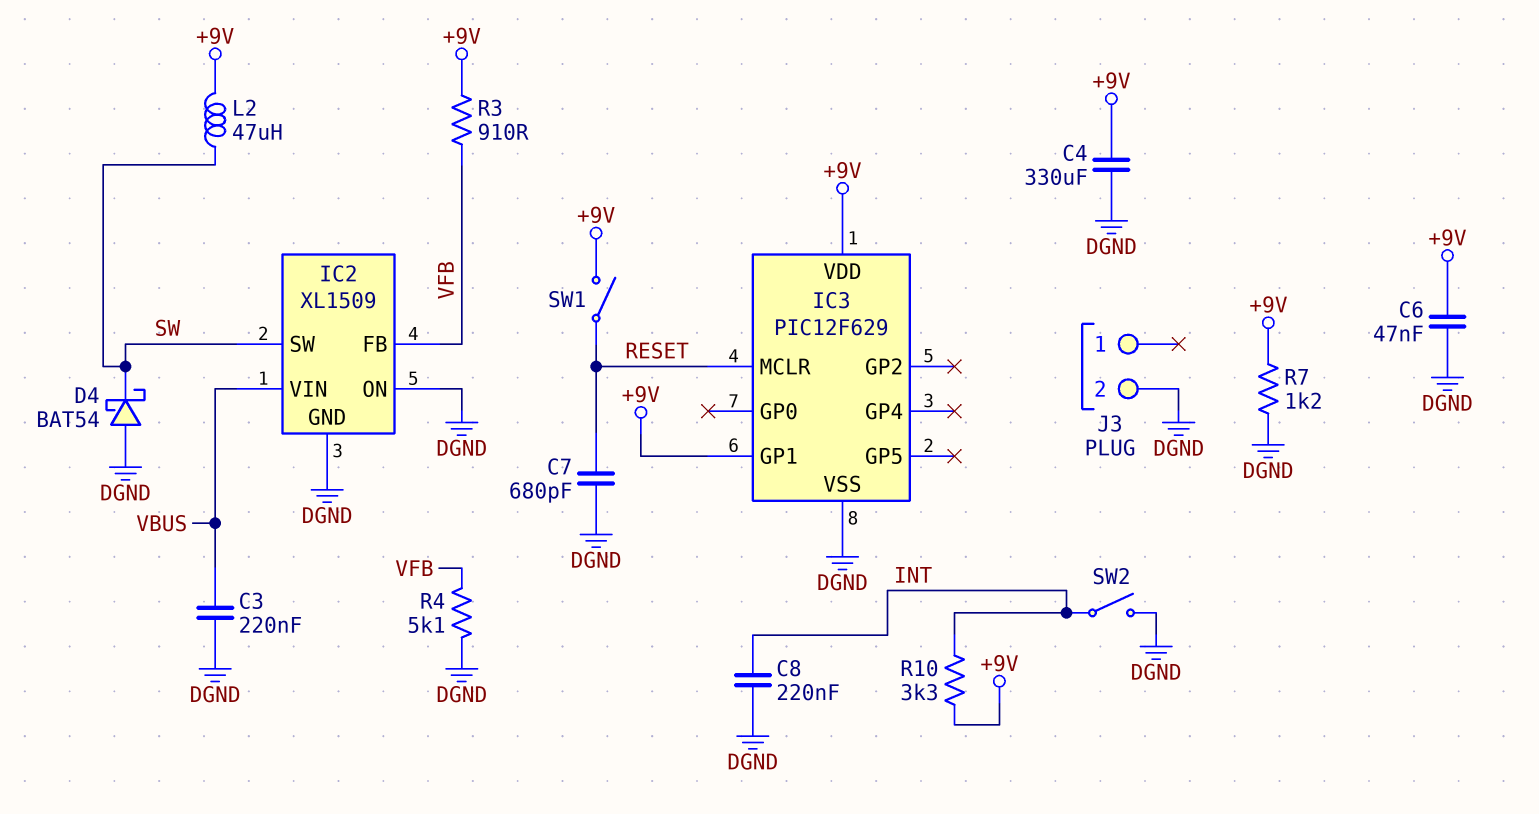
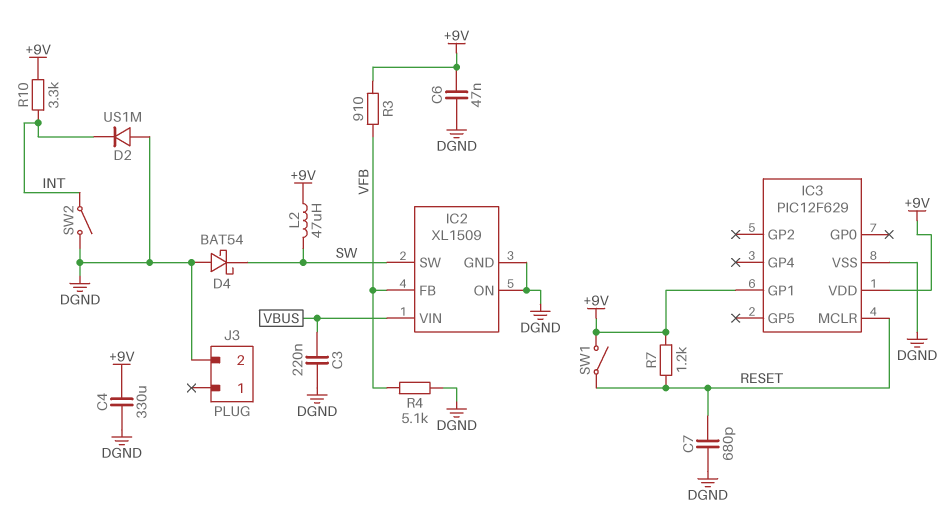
C8: 220nF (DGND, INT) -> none
D2: none -> diode US1M (A DGND, K INT)
R7: 1.2k (+9V, DGND) -> 1.2k (+9V, RESET)

